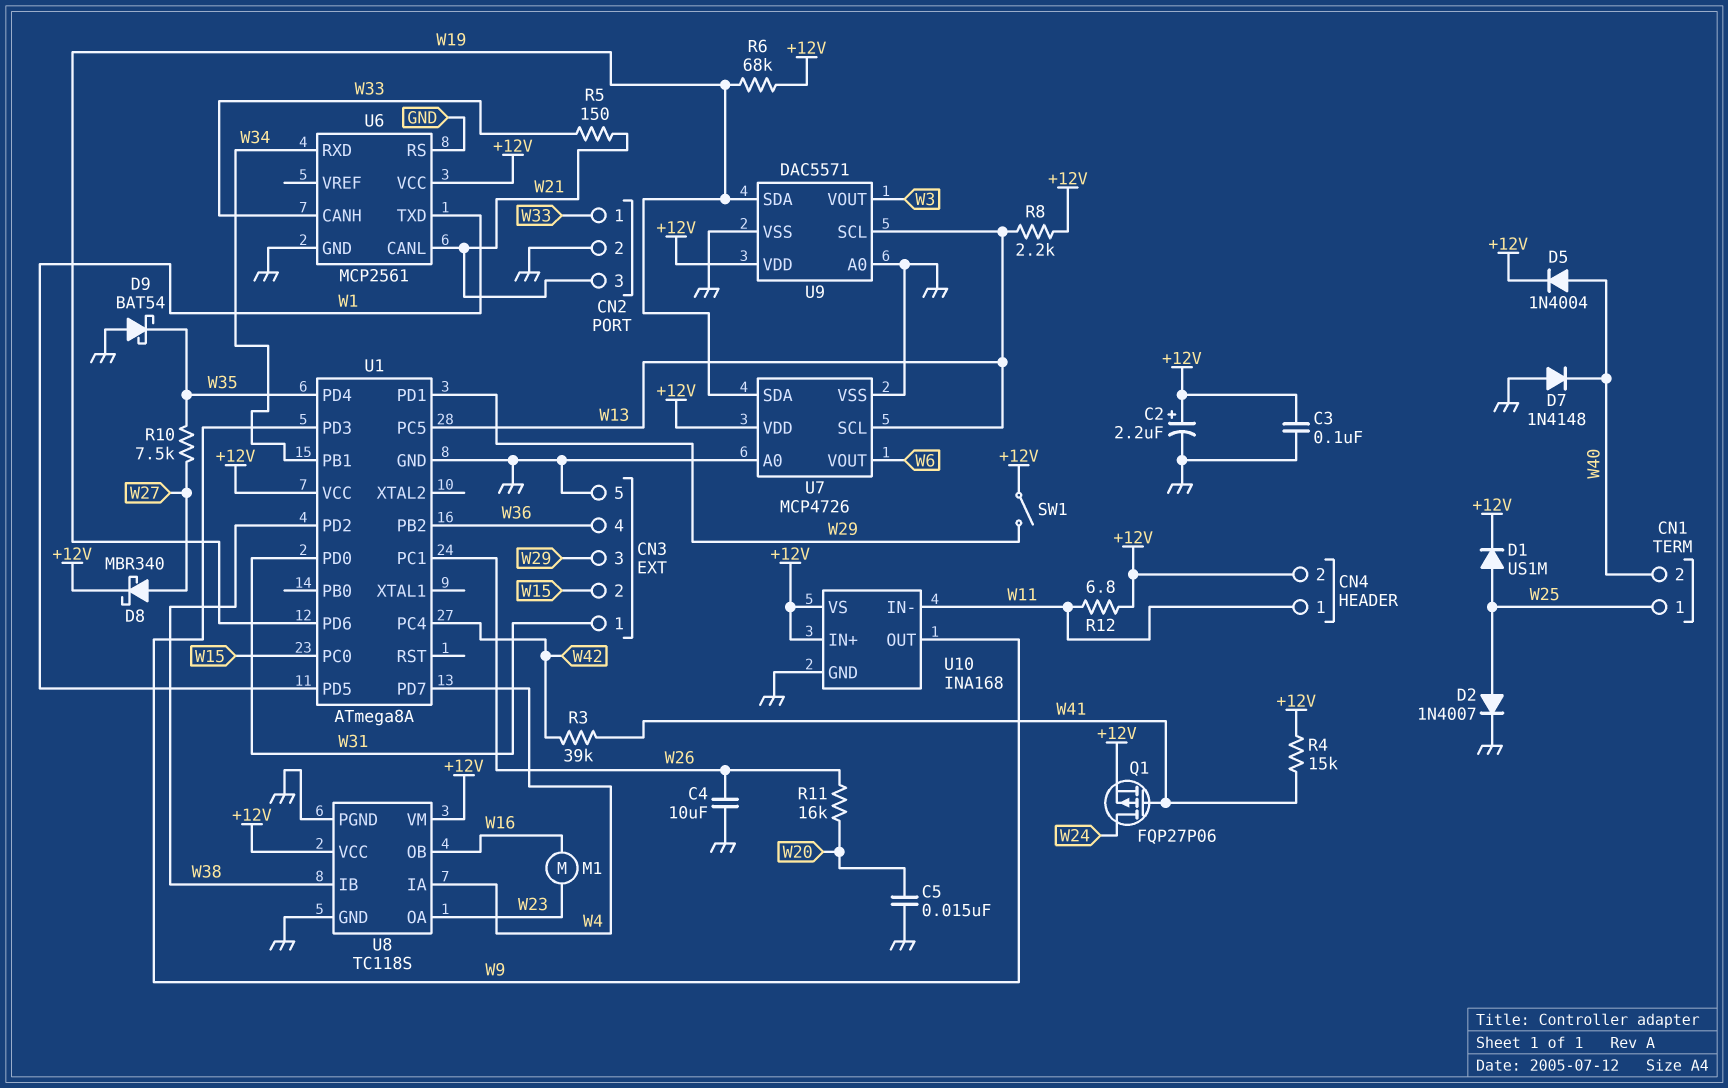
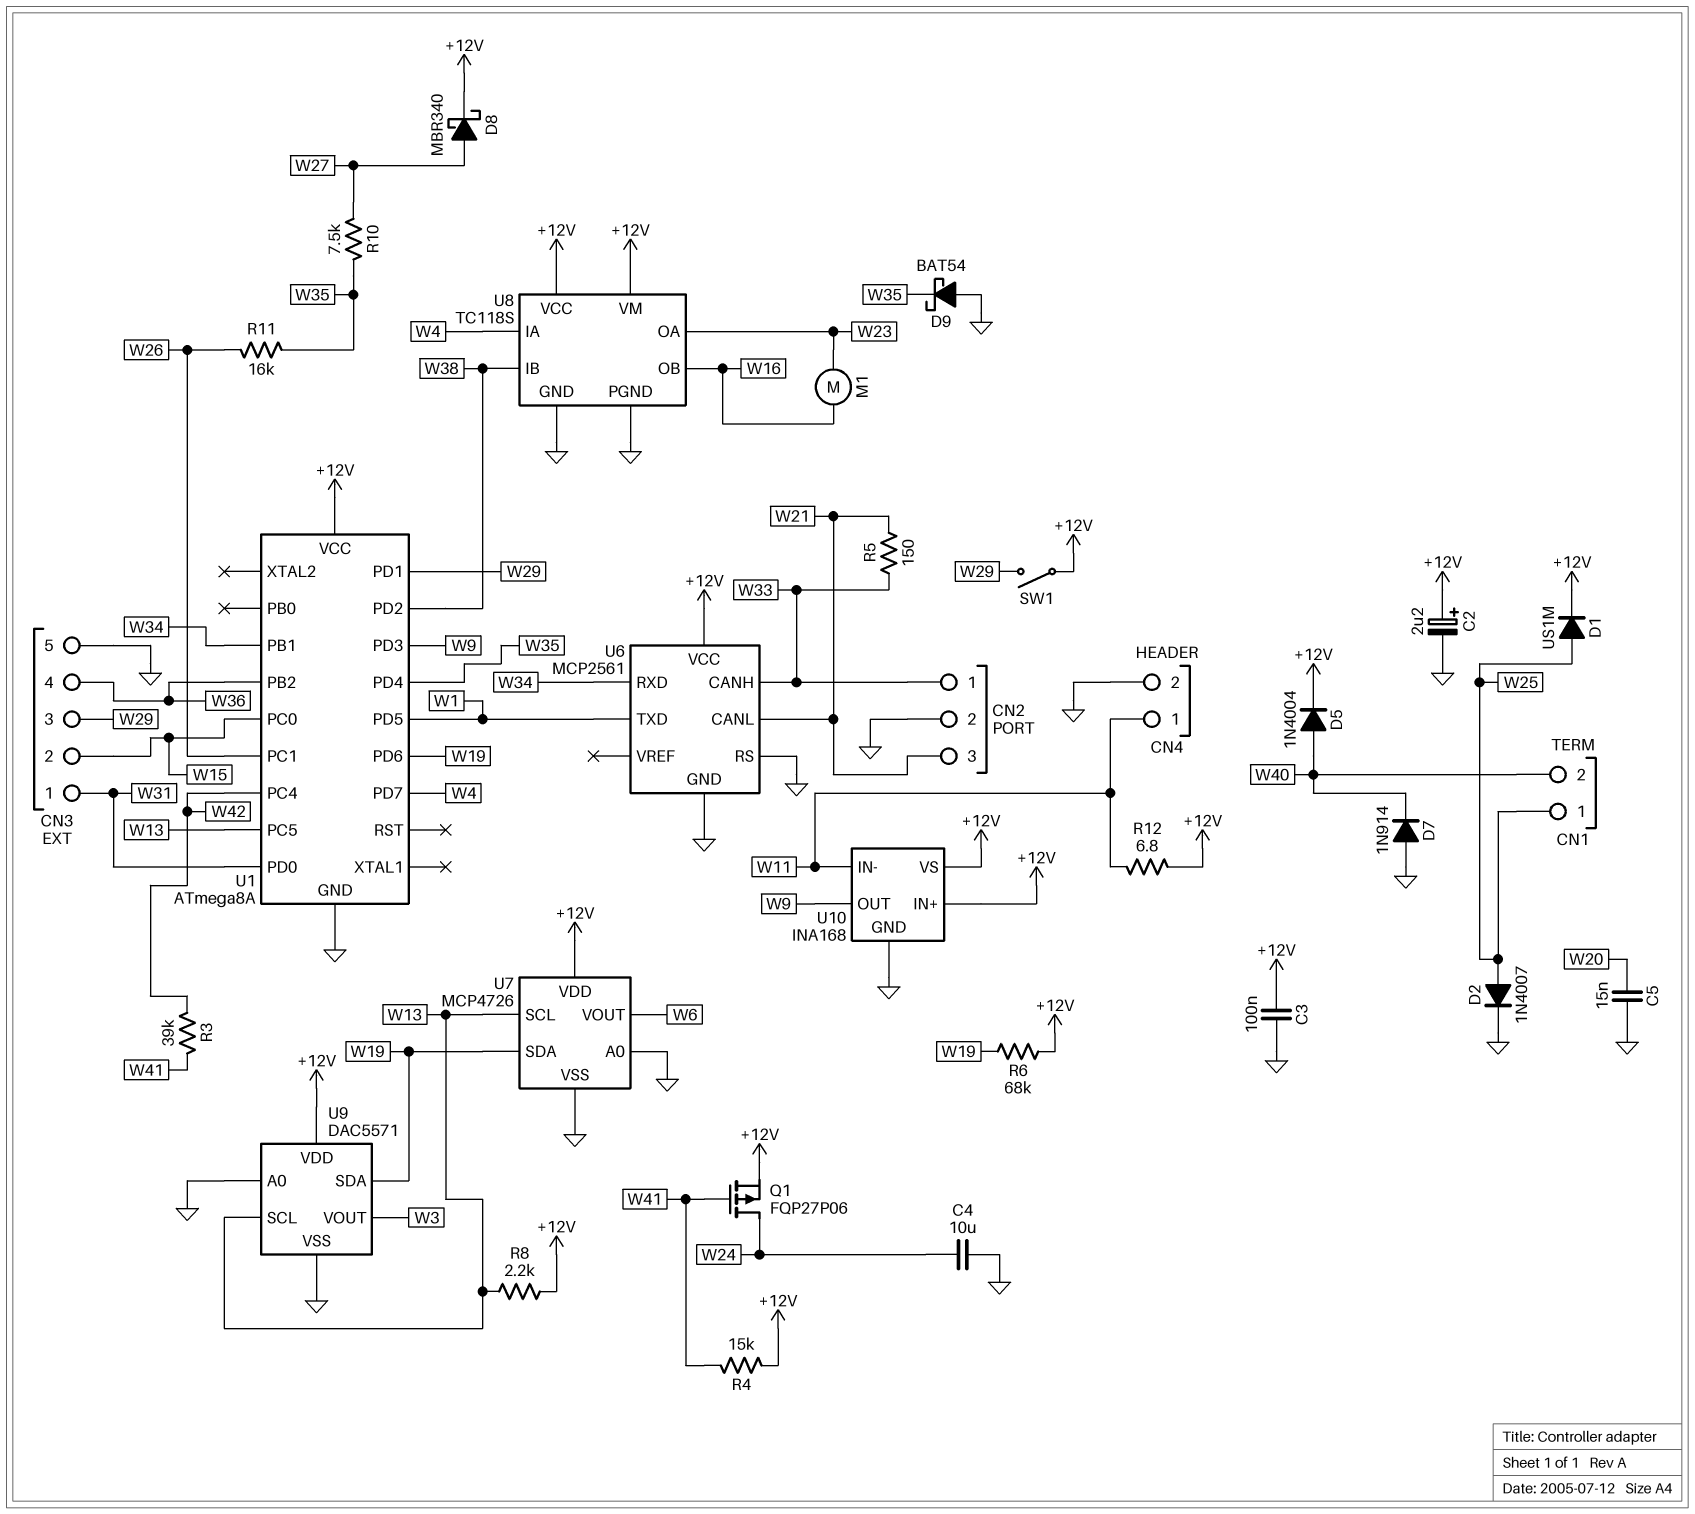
C4: 10uF (GND, W26) -> 10uF (GND, W24)
CN4 pin 2: +12V -> GND
D7: diode 1N4148 (A GND, K W40) -> diode 1N914 (A GND, K W40)
R11: 16k (W20, W26) -> 16k (W26, W35)

